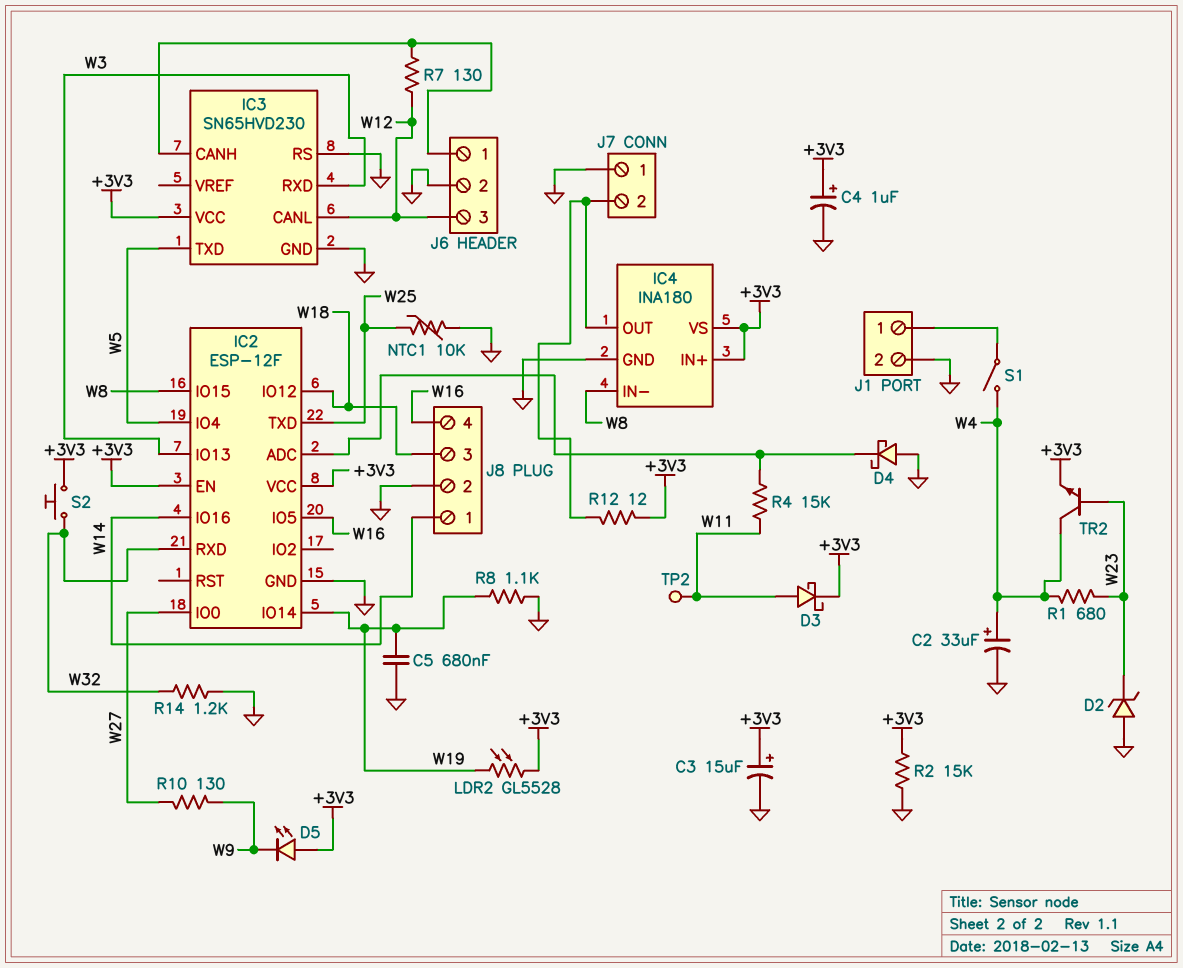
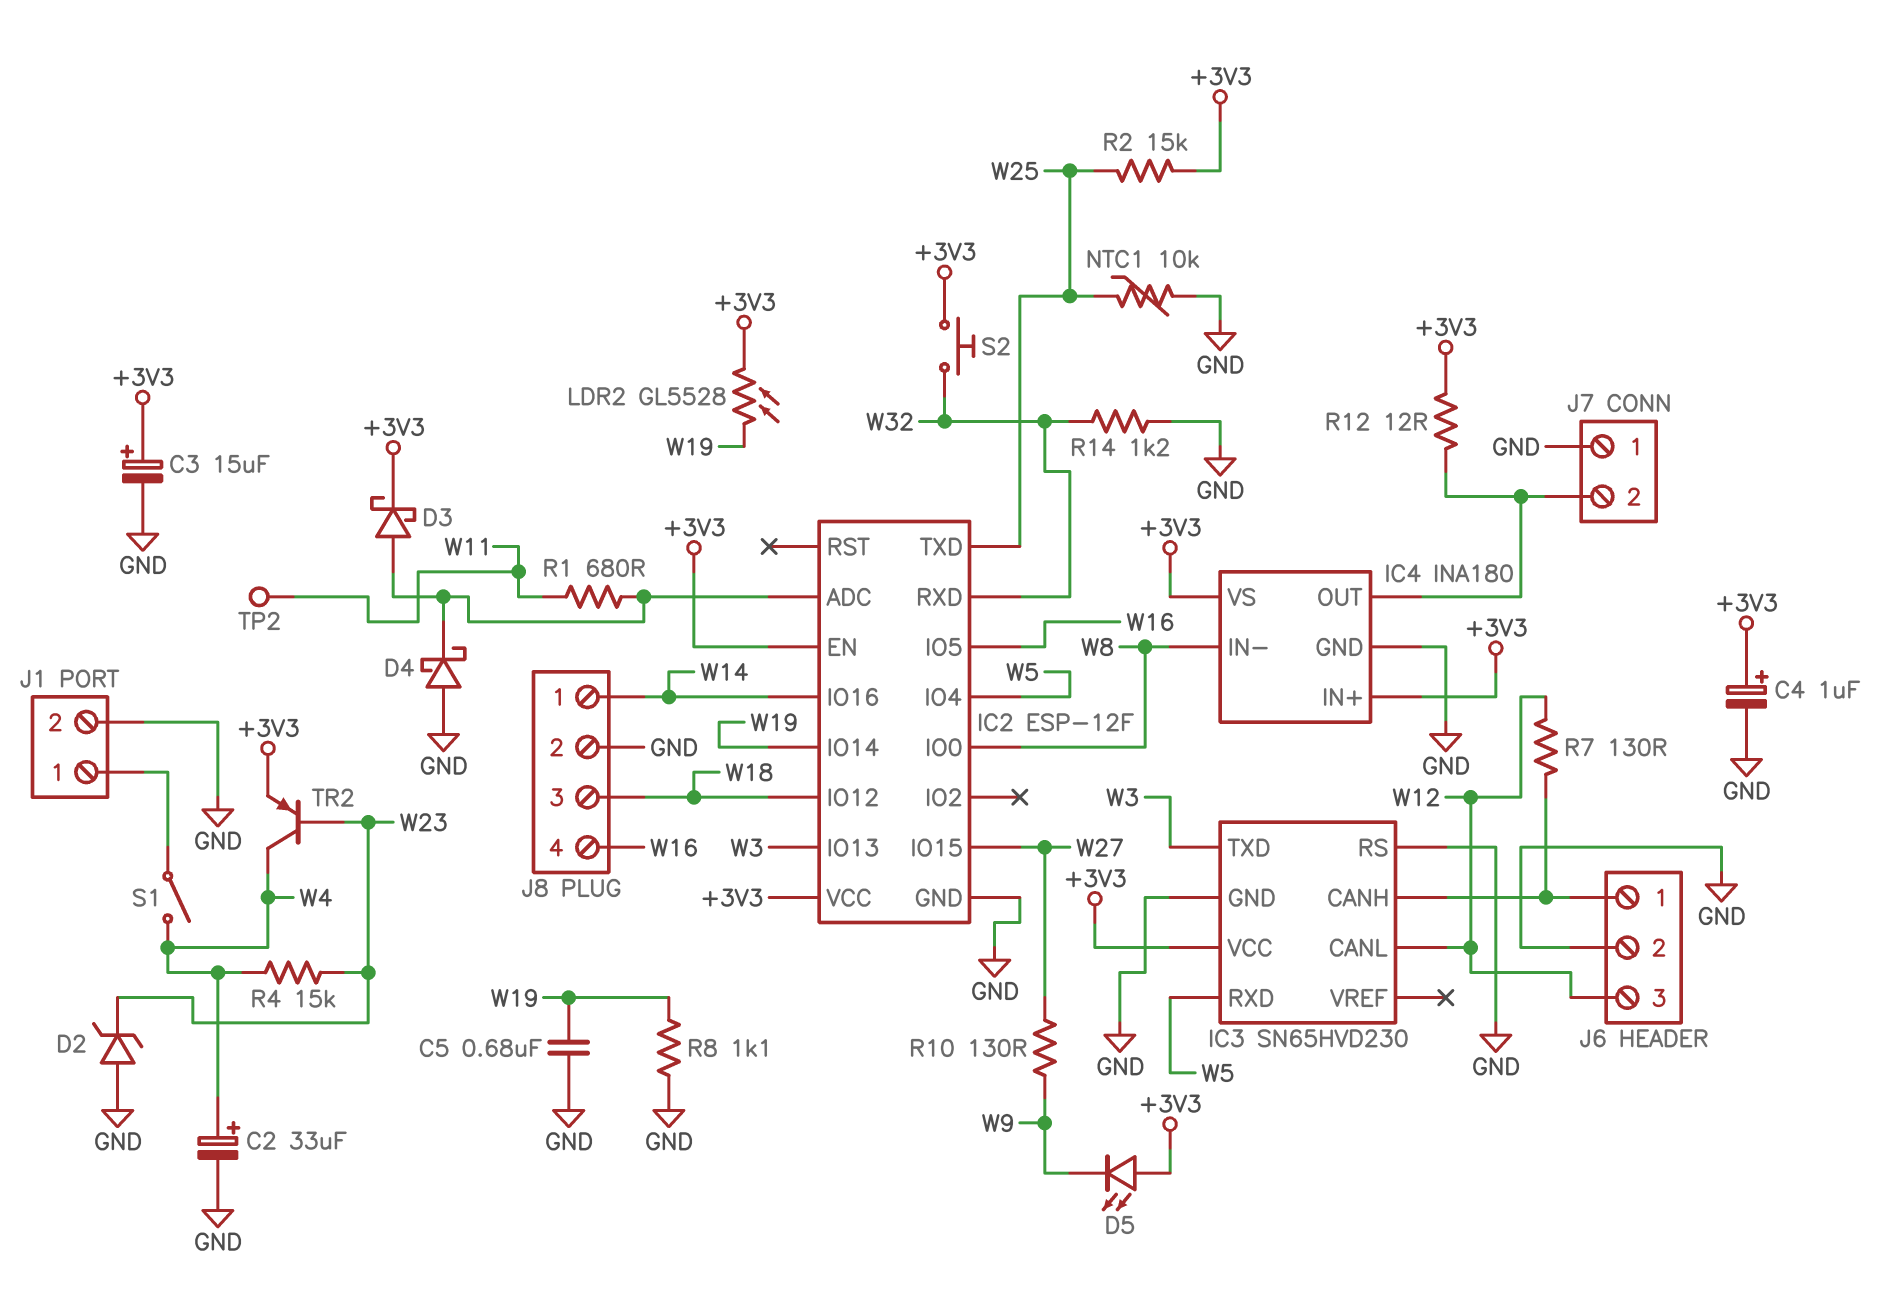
D3: schottky (A W11, K +3V3) -> schottky (A IC2/ADC, K +3V3)
IC2 pin IO0: W27 -> W8
IC2 pin IO15: W8 -> W27
IC3 pin RXD: W3 -> W5
IC3 pin TXD: W5 -> W3
R1: 680 (W4, W23) -> 680 (IC2/ADC, W11)
R2: 15k (+3V3, GND) -> 15k (+3V3, W25)
R4: 15k (IC2/ADC, W11) -> 15k (W4, W23)
TR2: NPN (B W23, C W4, E +3V3) -> PNP (B W23, C W4, E +3V3)

